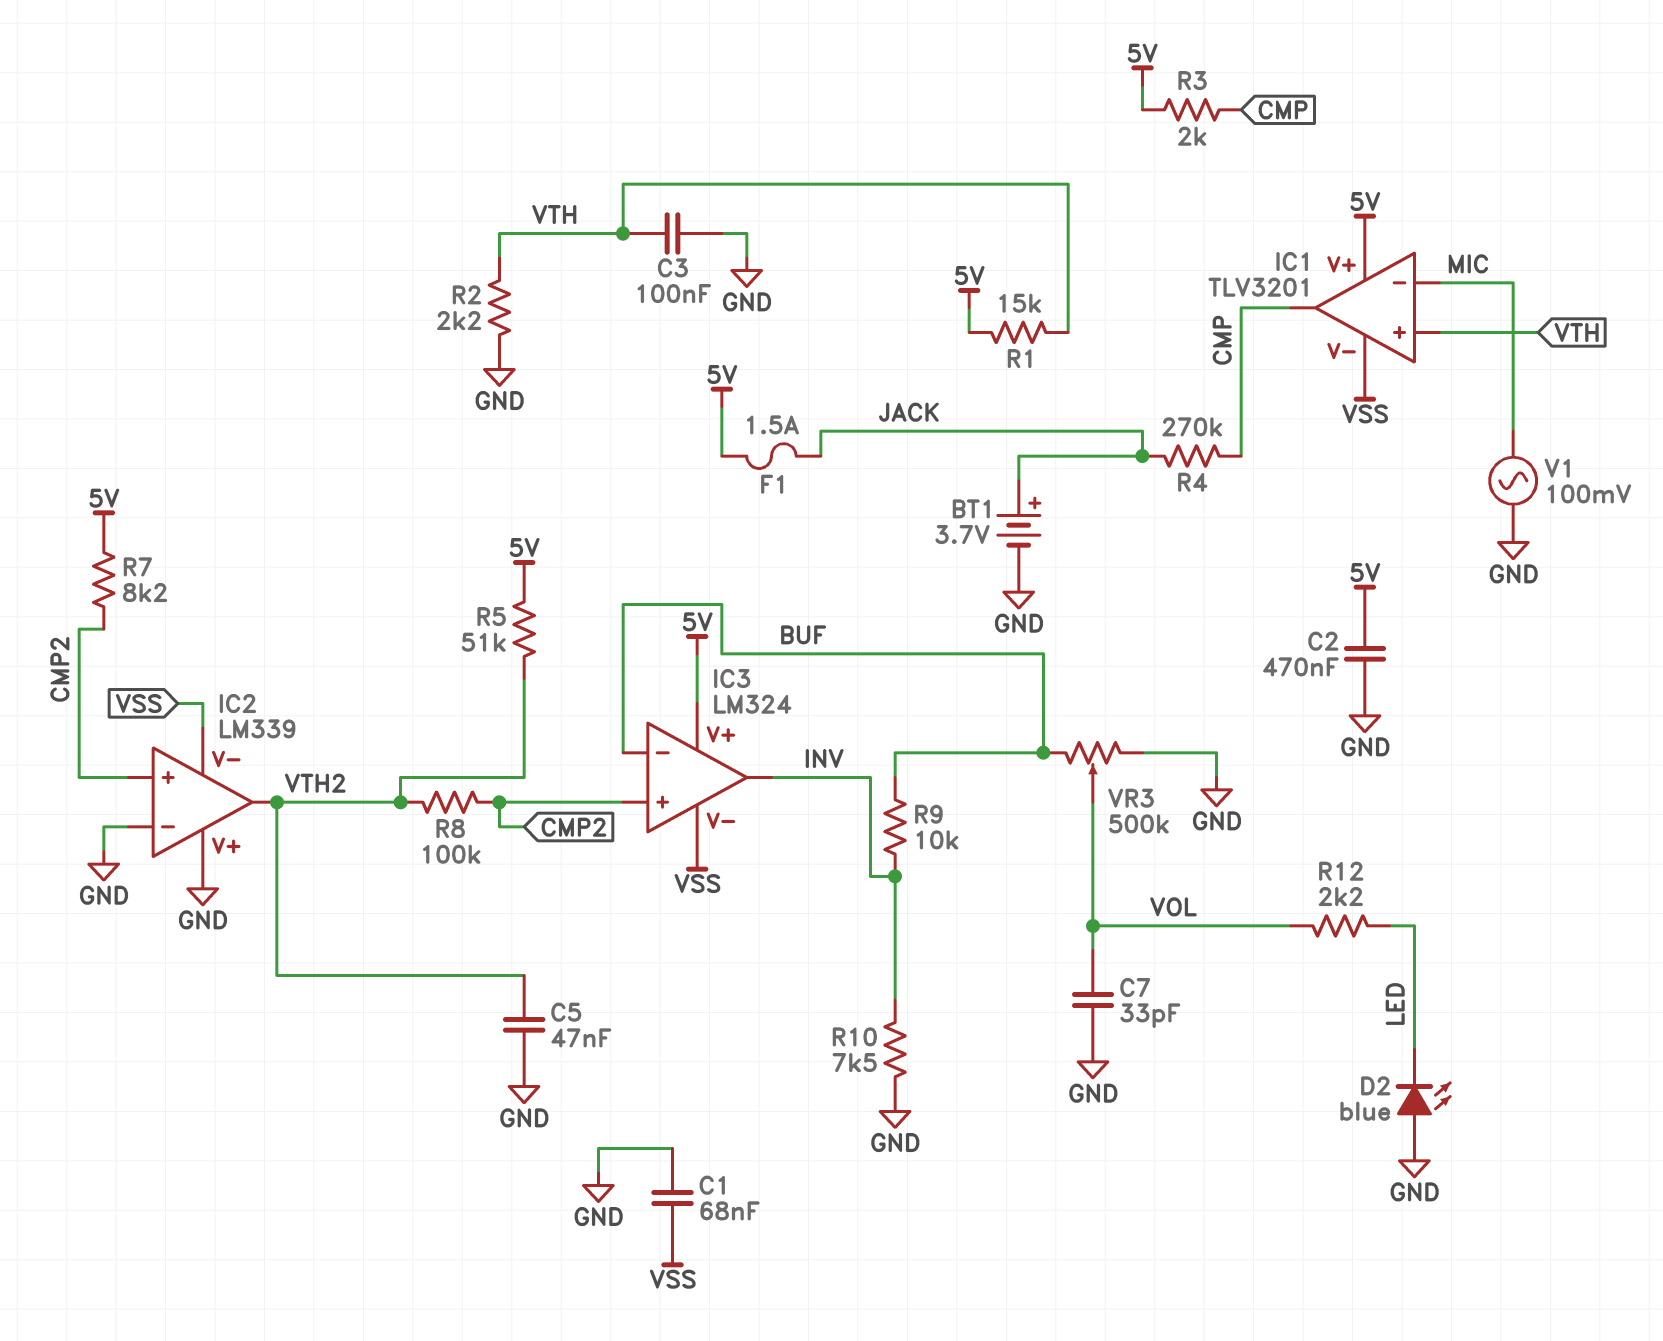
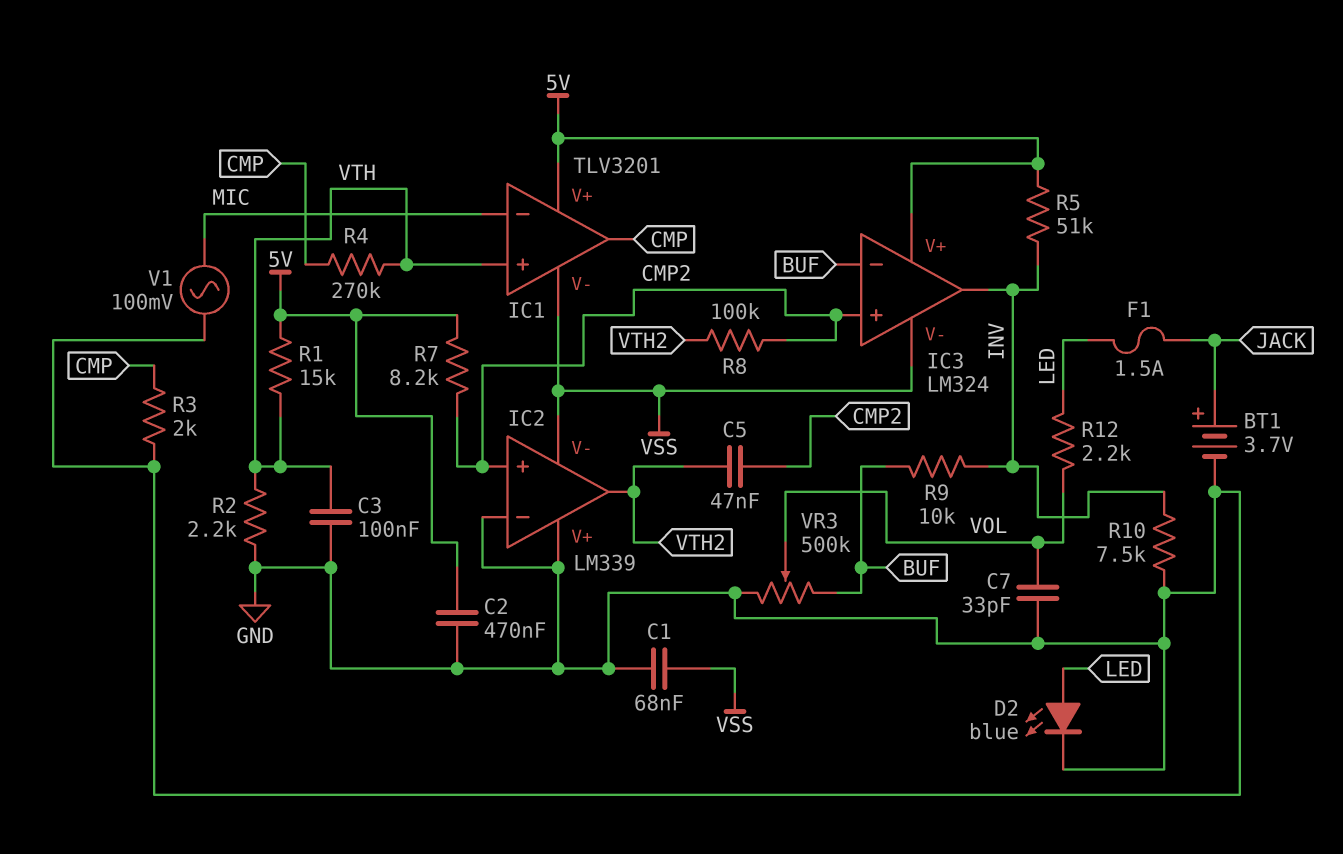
C5: 47nF (GND, VTH2) -> 47nF (CMP2, VTH2)
D2: LED blue (A GND, K LED) -> LED blue (A LED, K GND)
F1: 1.5A (5V, JACK) -> 1.5A (JACK, LED)
R3: 2k (5V, CMP) -> 2k (CMP, GND)
R4: 270k (CMP, JACK) -> 270k (CMP, VTH)
R5: 51k (5V, VTH2) -> 51k (5V, INV)

